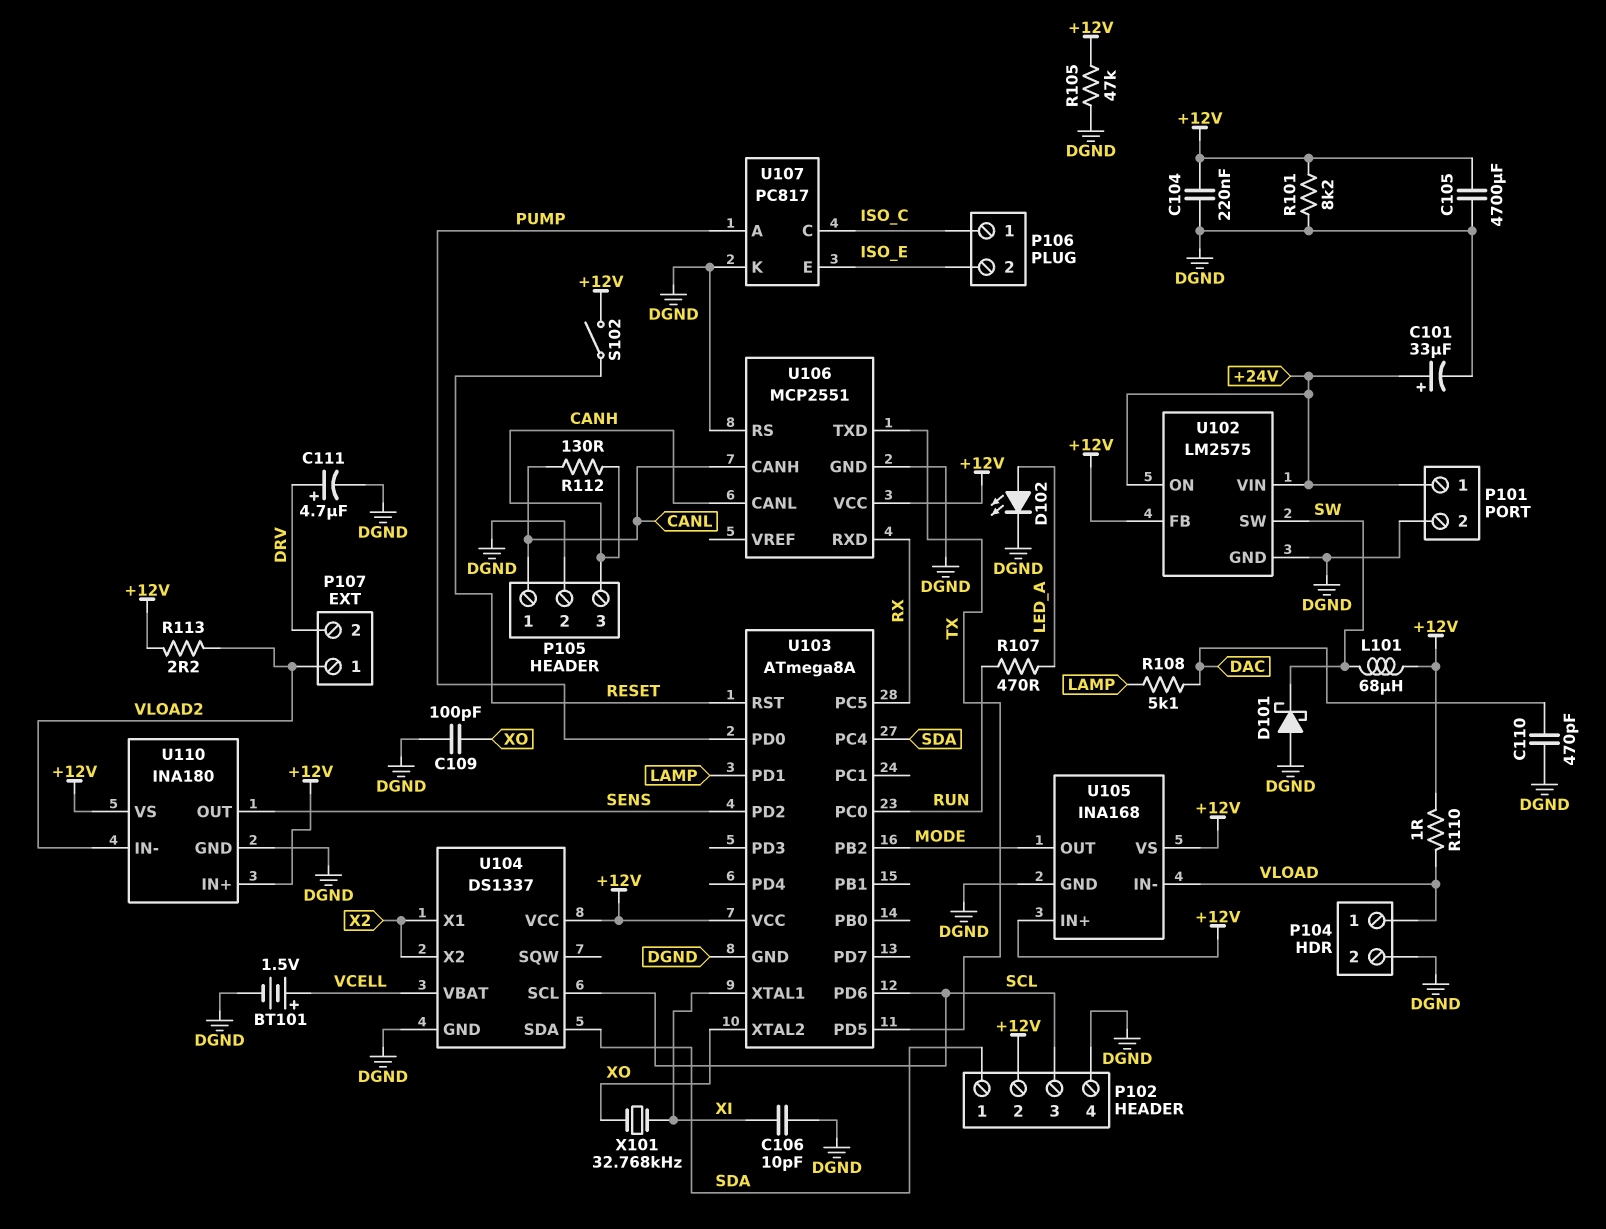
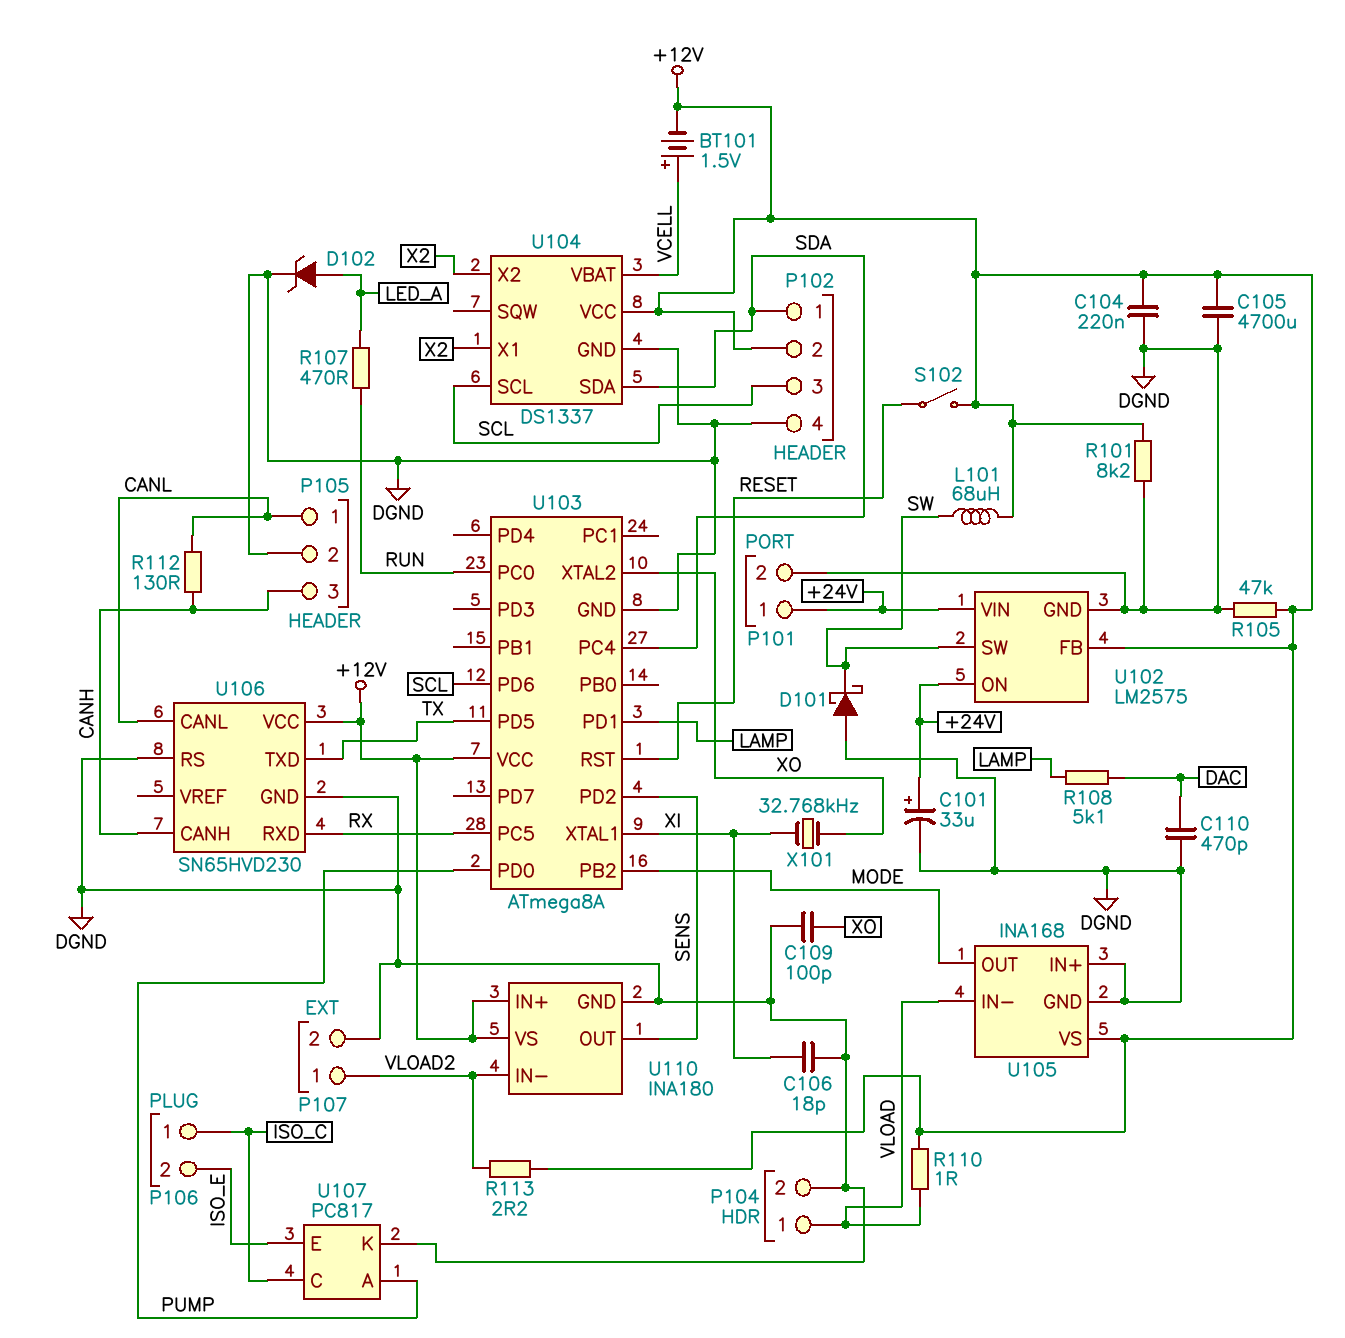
BT101: 1.5V (plus VCELL, minus DGND) -> 1.5V (plus VCELL, minus +12V)
C106: 10pF (DGND, XI) -> 18pF (DGND, XI)
C111: 4.7uF (plus DRV, minus DGND) -> none
D102: LED (A LED_A, K DGND) -> zener (A LED_A, K DGND)
P107 pin 2: DRV -> DGND
U105 pin IN+: +12V -> DGND
U106: MCP2551 -> SN65HVD230
U106 pin CANH: CANL -> CANH
U106 pin CANL: CANH -> CANL

